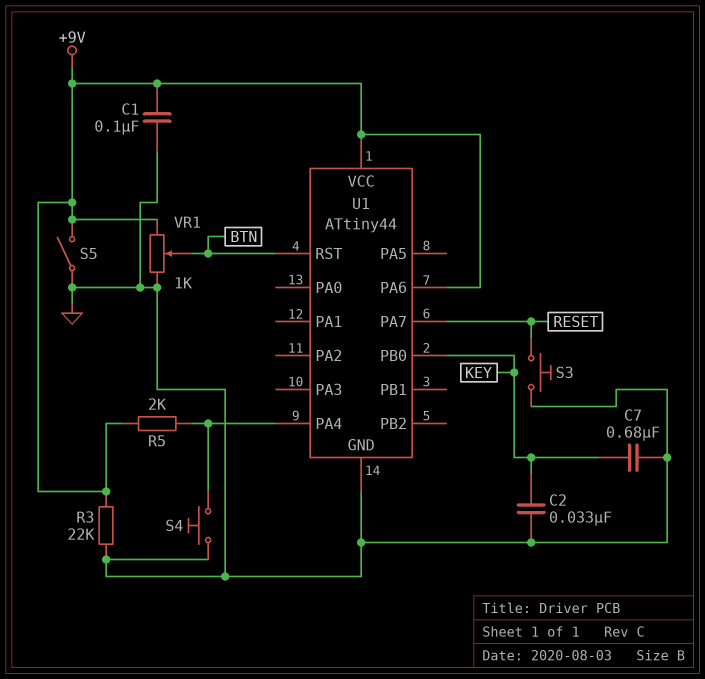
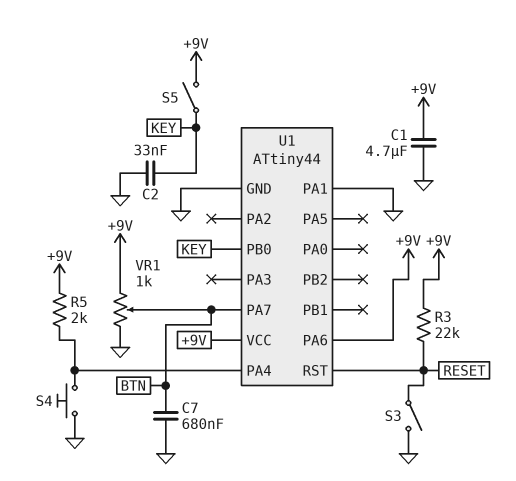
C1: 100nF (+9V, GND) -> 4.7uF (+9V, GND)
C7: 680nF (GND, KEY) -> 680nF (BTN, GND)
R3: 22k (+9V, GND) -> 22k (+9V, RESET)
S3: button (GND, RESET) -> switch (GND, RESET)
S5: switch (+9V, GND) -> switch (+9V, KEY)
U1 pin PA1: none -> GND
U1 pin PA7: RESET -> BTN
U1 pin RST: BTN -> RESET

